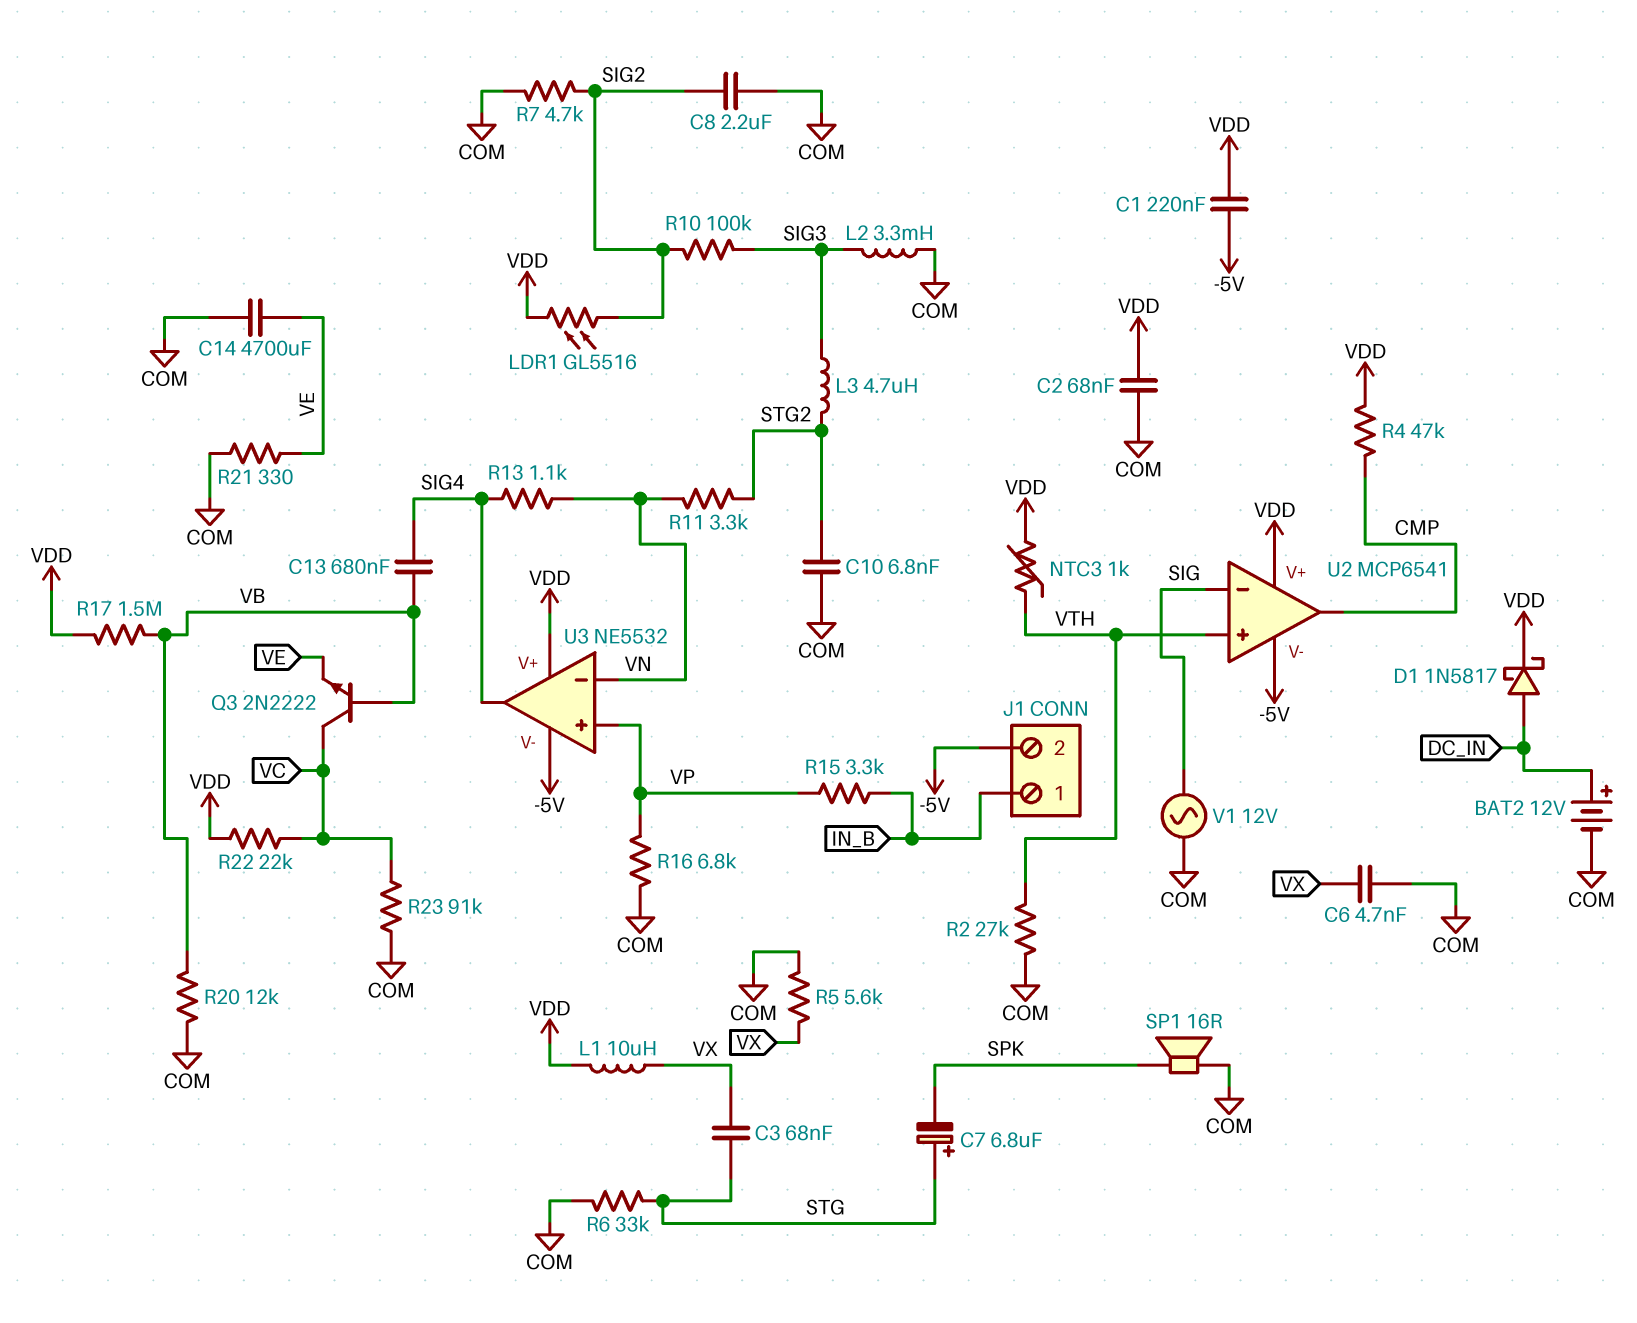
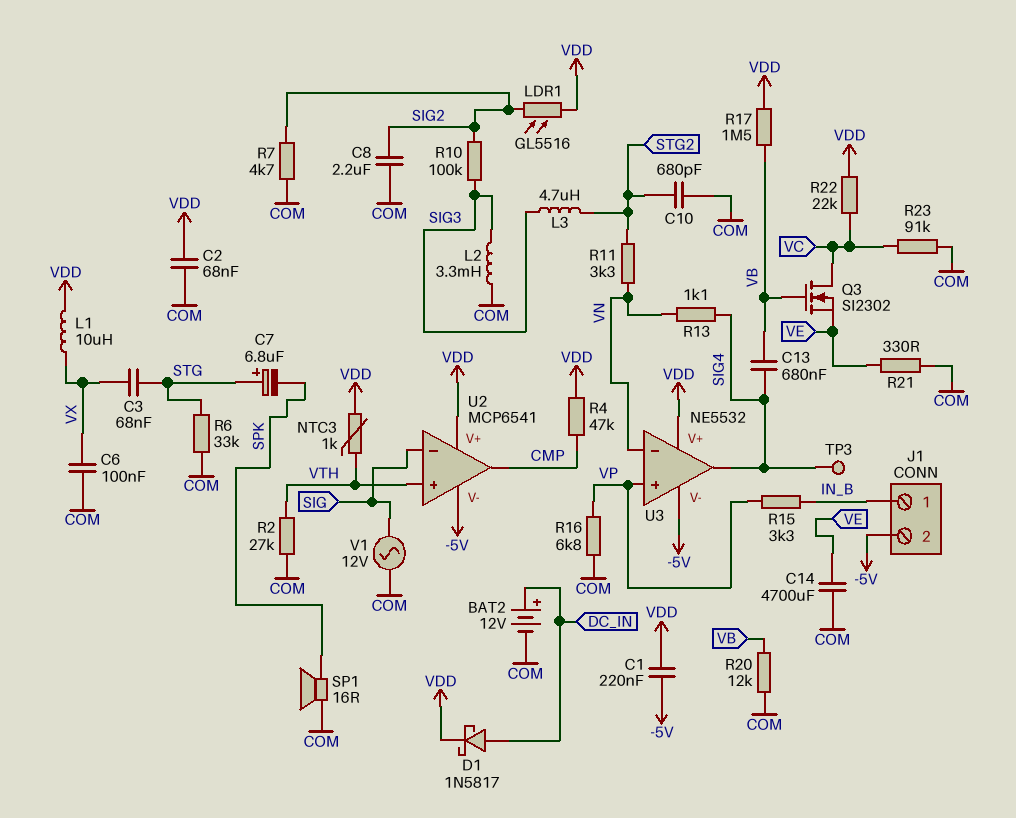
C6: 4.7nF (COM, VX) -> 100nF (COM, VX)
C10: 6.8nF (COM, STG2) -> 680pF (COM, STG2)
Q3: NPN 2N2222 (B VB, C VC, E VE) -> NMOS SI2302 (G VB, D VC, S VE)
R5: 5.6k (COM, VX) -> none
TP3: none -> test point (SIG4)

